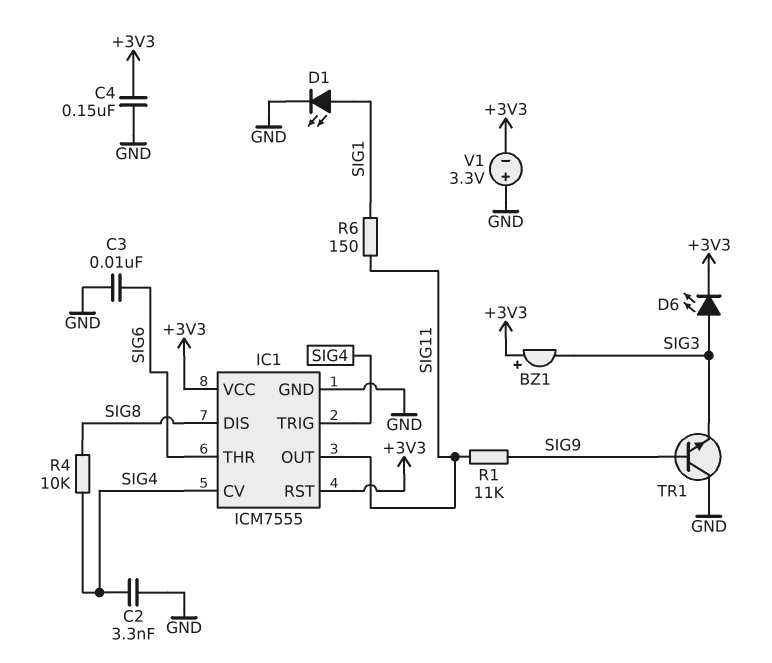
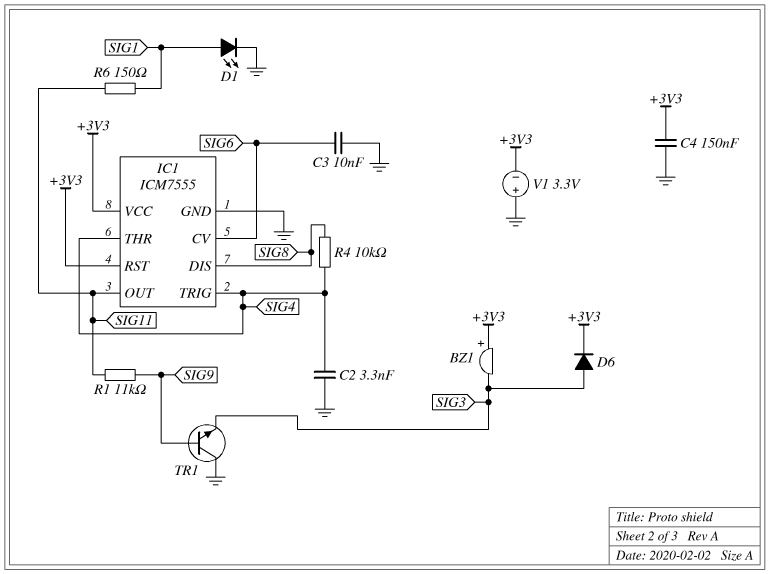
D6: LED (A SIG3, K +3V3) -> diode (A SIG3, K +3V3)
IC1 pin CV: SIG4 -> SIG6
IC1 pin THR: SIG6 -> SIG4

